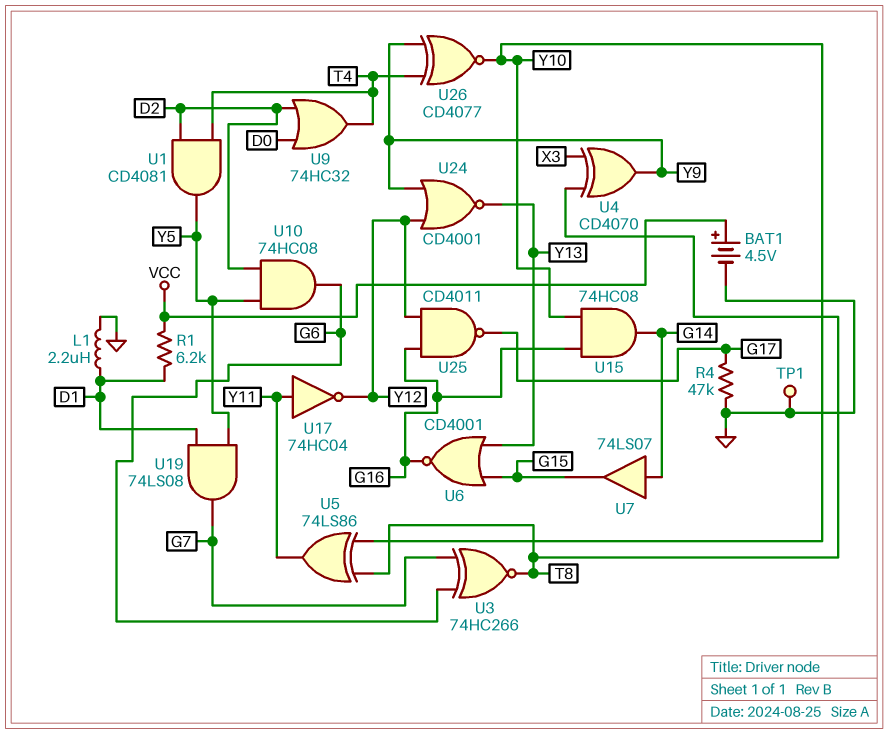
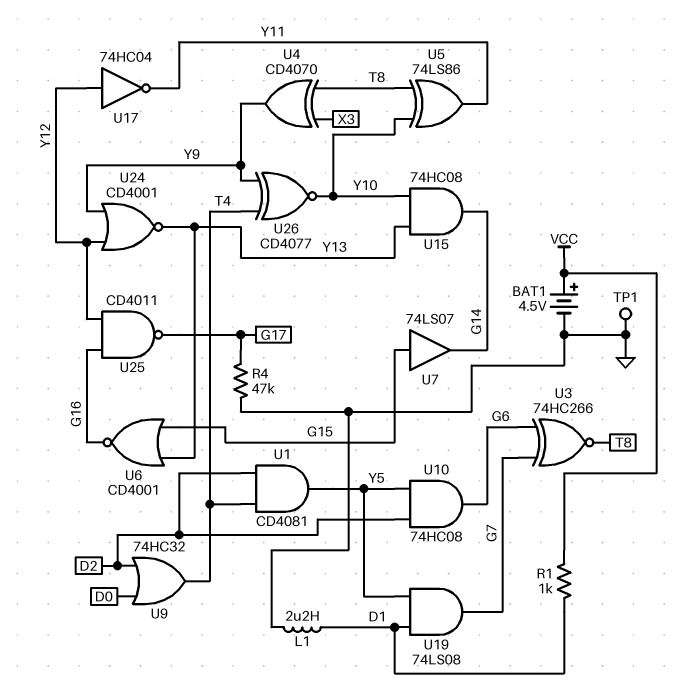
R1: 6.2k (D1, VCC) -> 1k (D1, VCC)
U7: buffer 74LS07 (in G14, out G15) -> buffer 74LS07 (in G15, out G14)
U15: AND 74HC08 (in G16, in Y10, out G14) -> AND 74HC08 (in Y10, in Y13, out G14)
U17: NOT 74HC04 (in Y11, out Y12) -> NOT 74HC04 (in Y12, out Y11)

